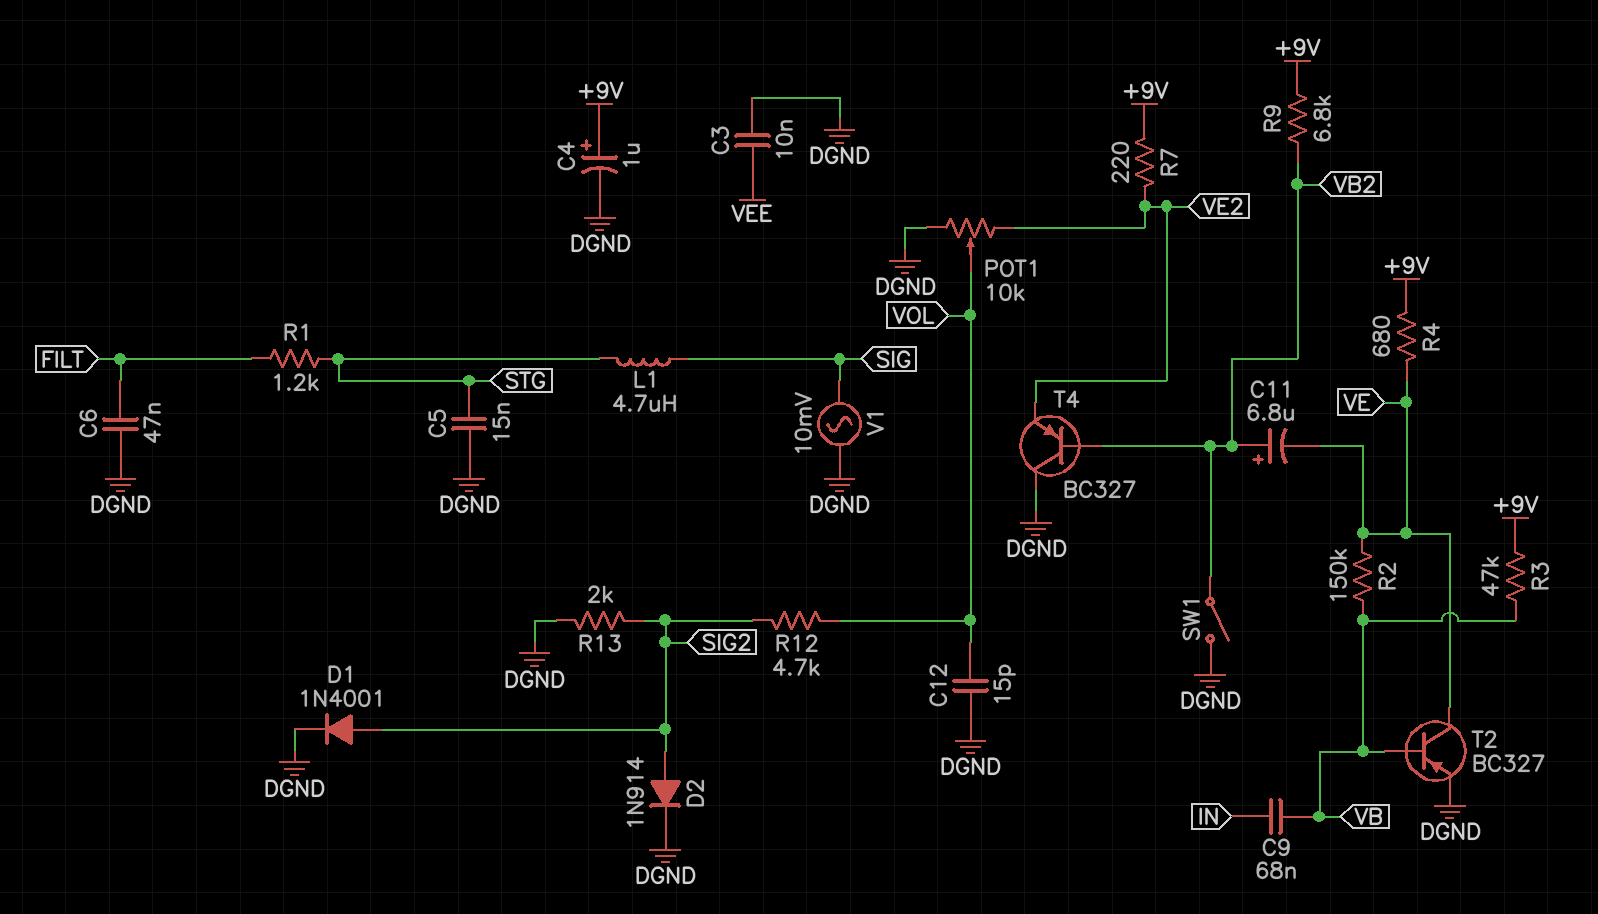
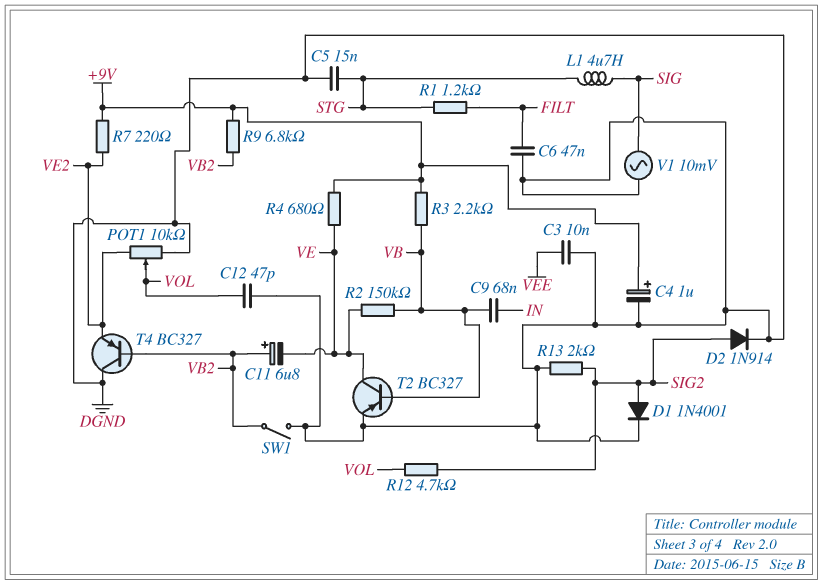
C12: 15pF (DGND, VOL) -> 47pF (DGND, VOL)
R3: 47k (+9V, VB) -> 2.2k (+9V, VB)

